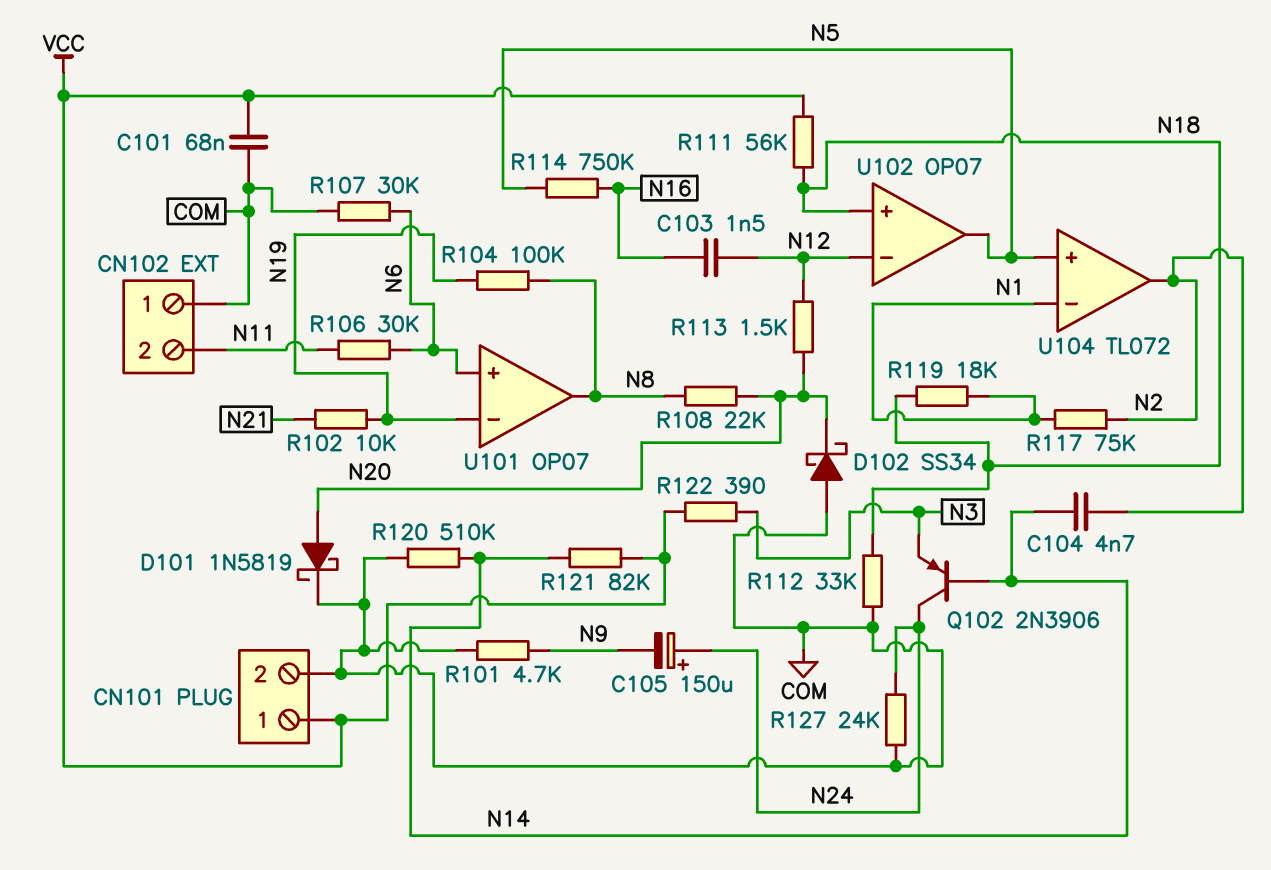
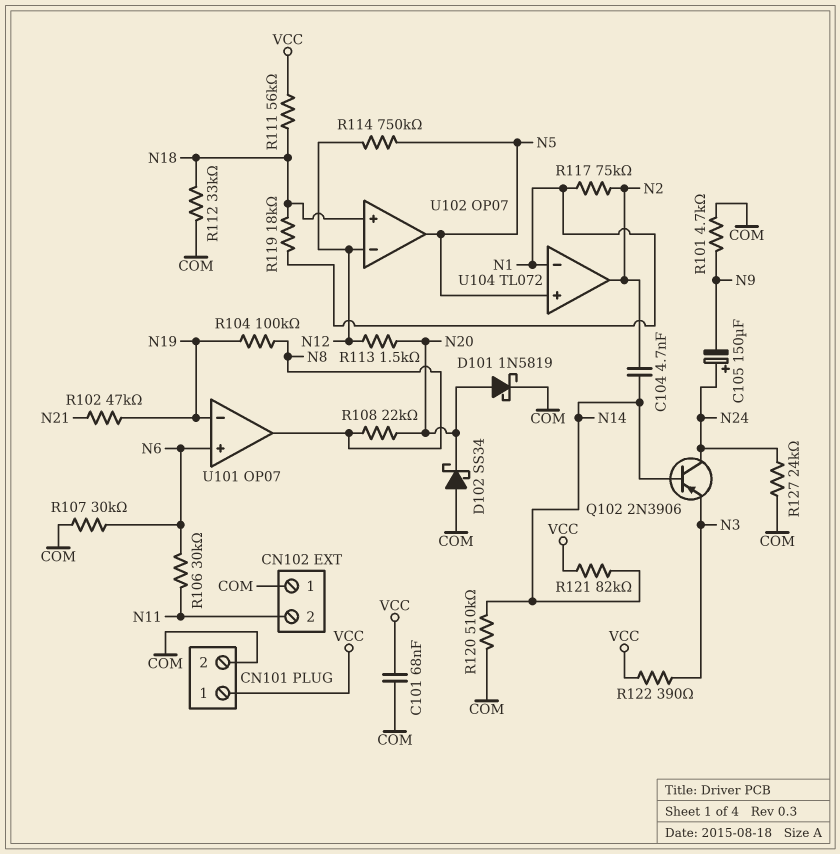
C103: 1.5nF (N12, N16) -> none
R102: 10k (N19, N21) -> 47k (N19, N21)
R114: 750k (N5, N16) -> 750k (N5, N12)

